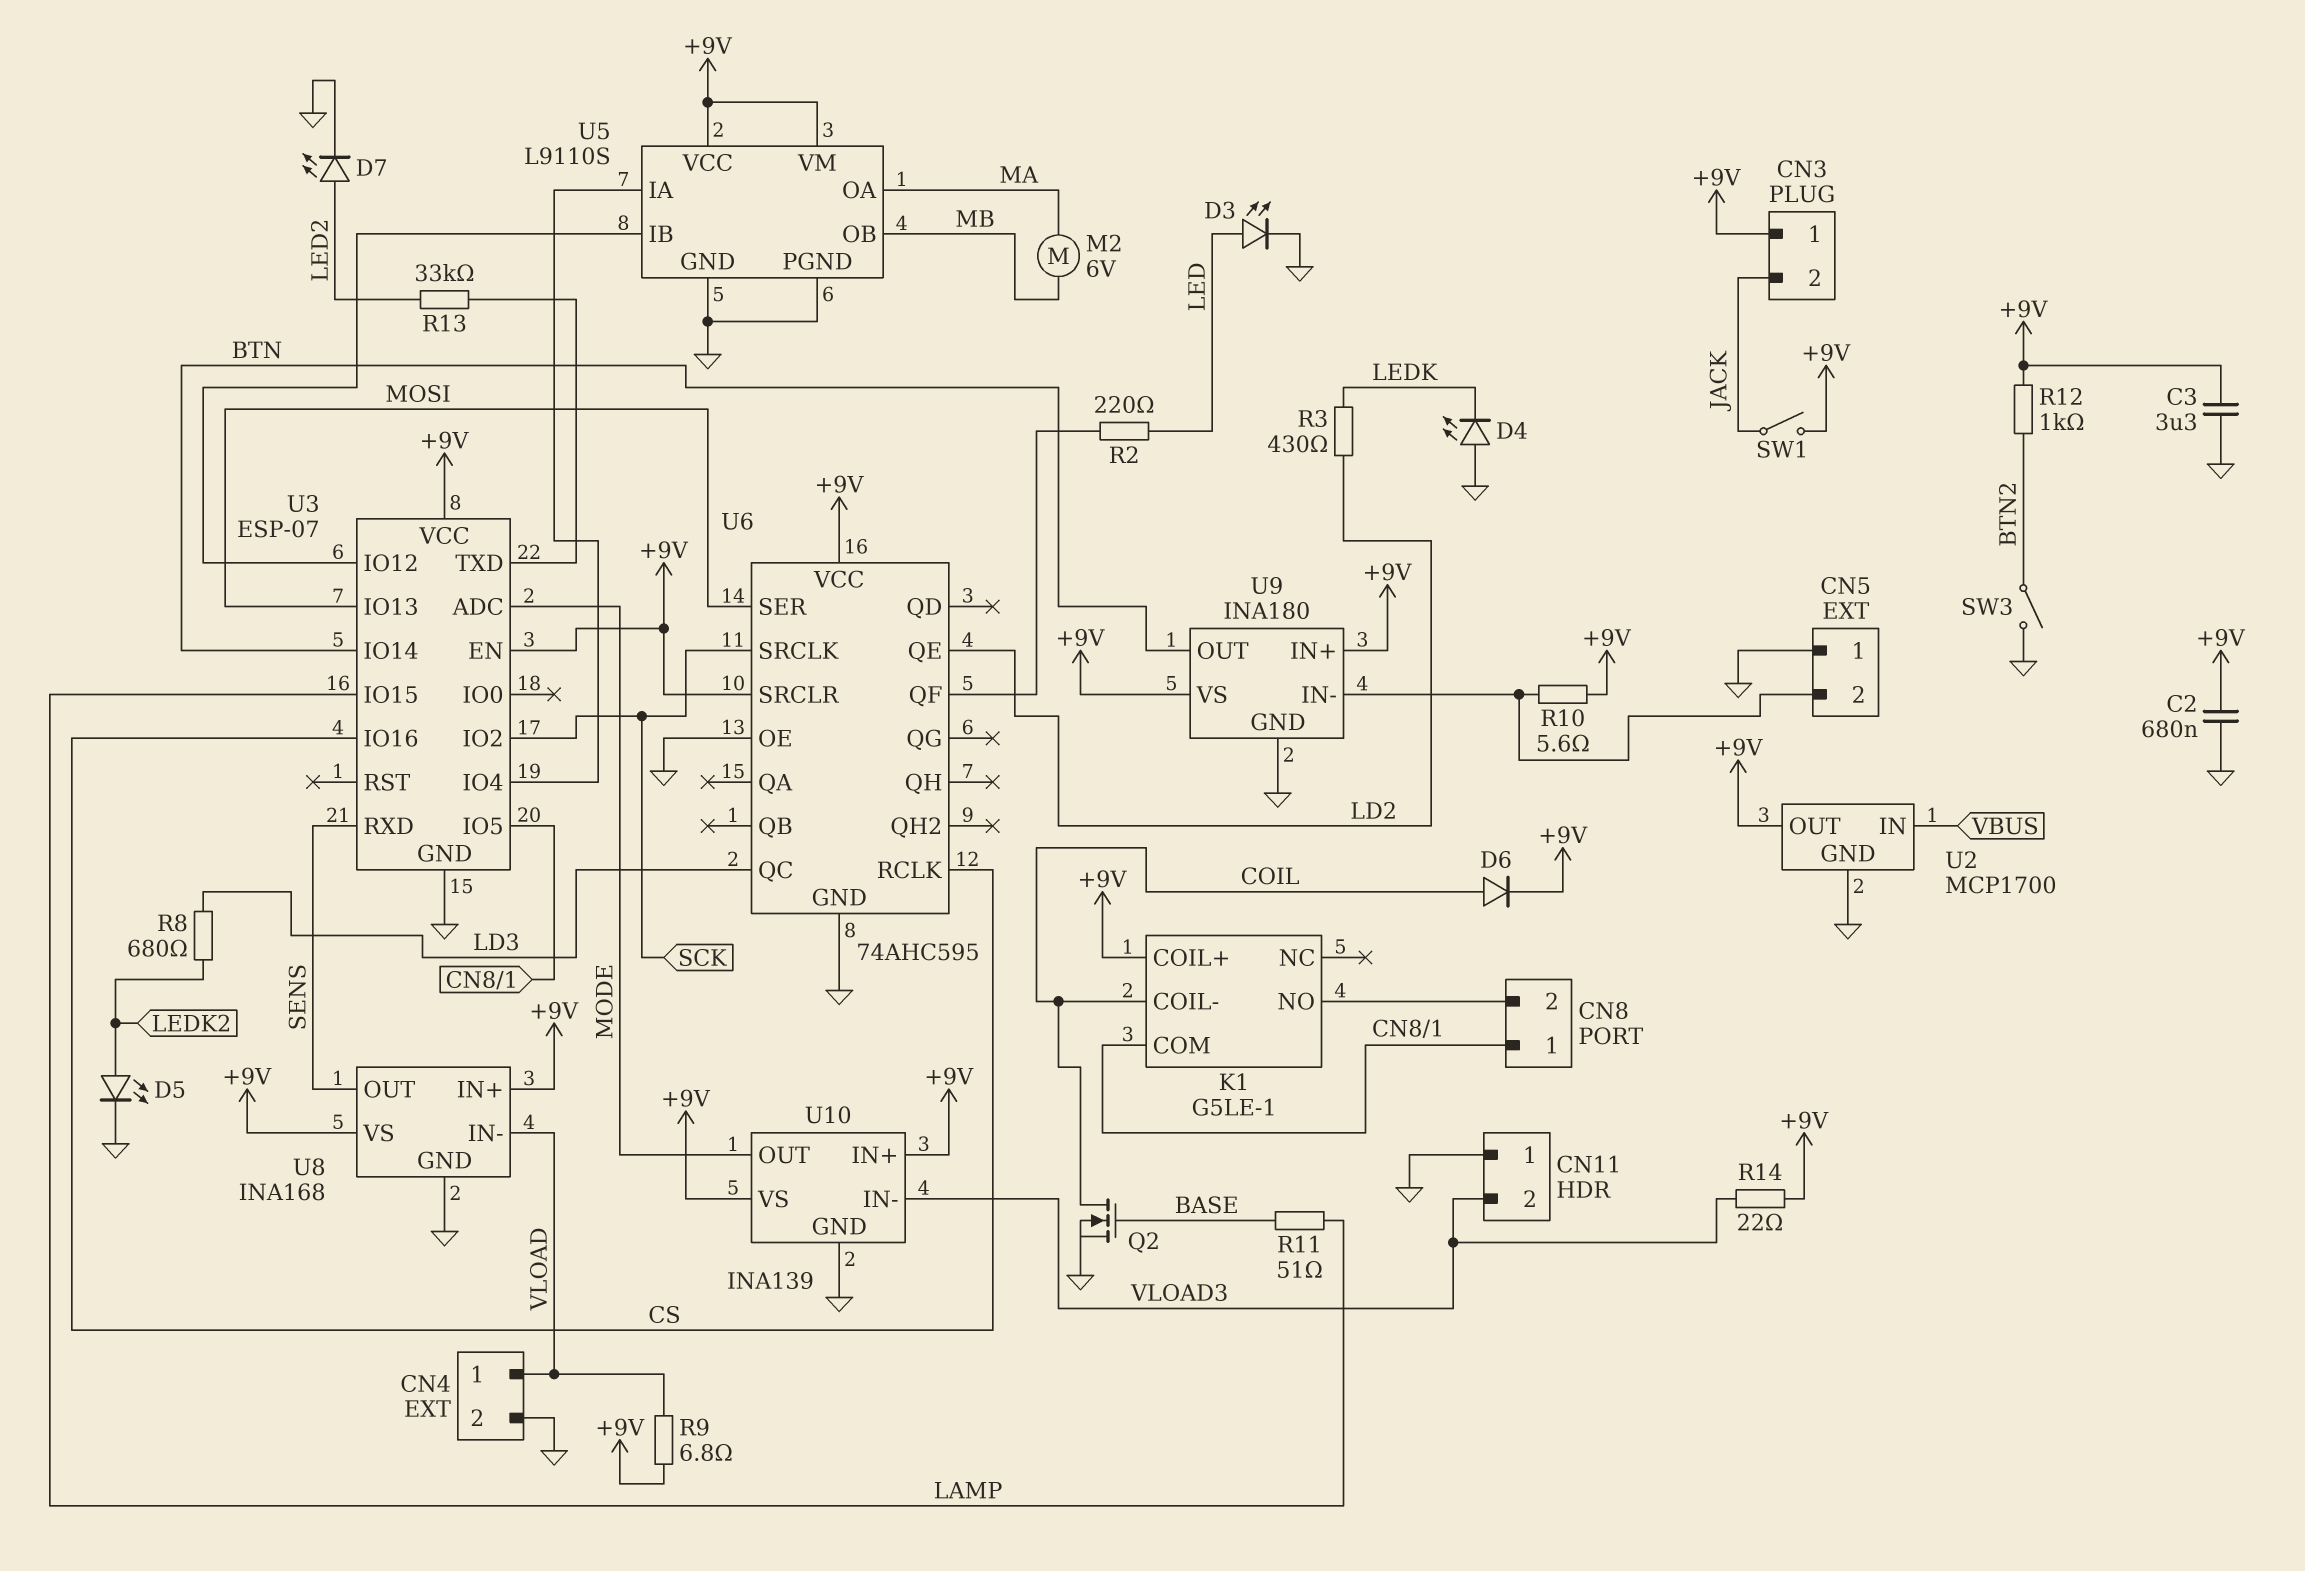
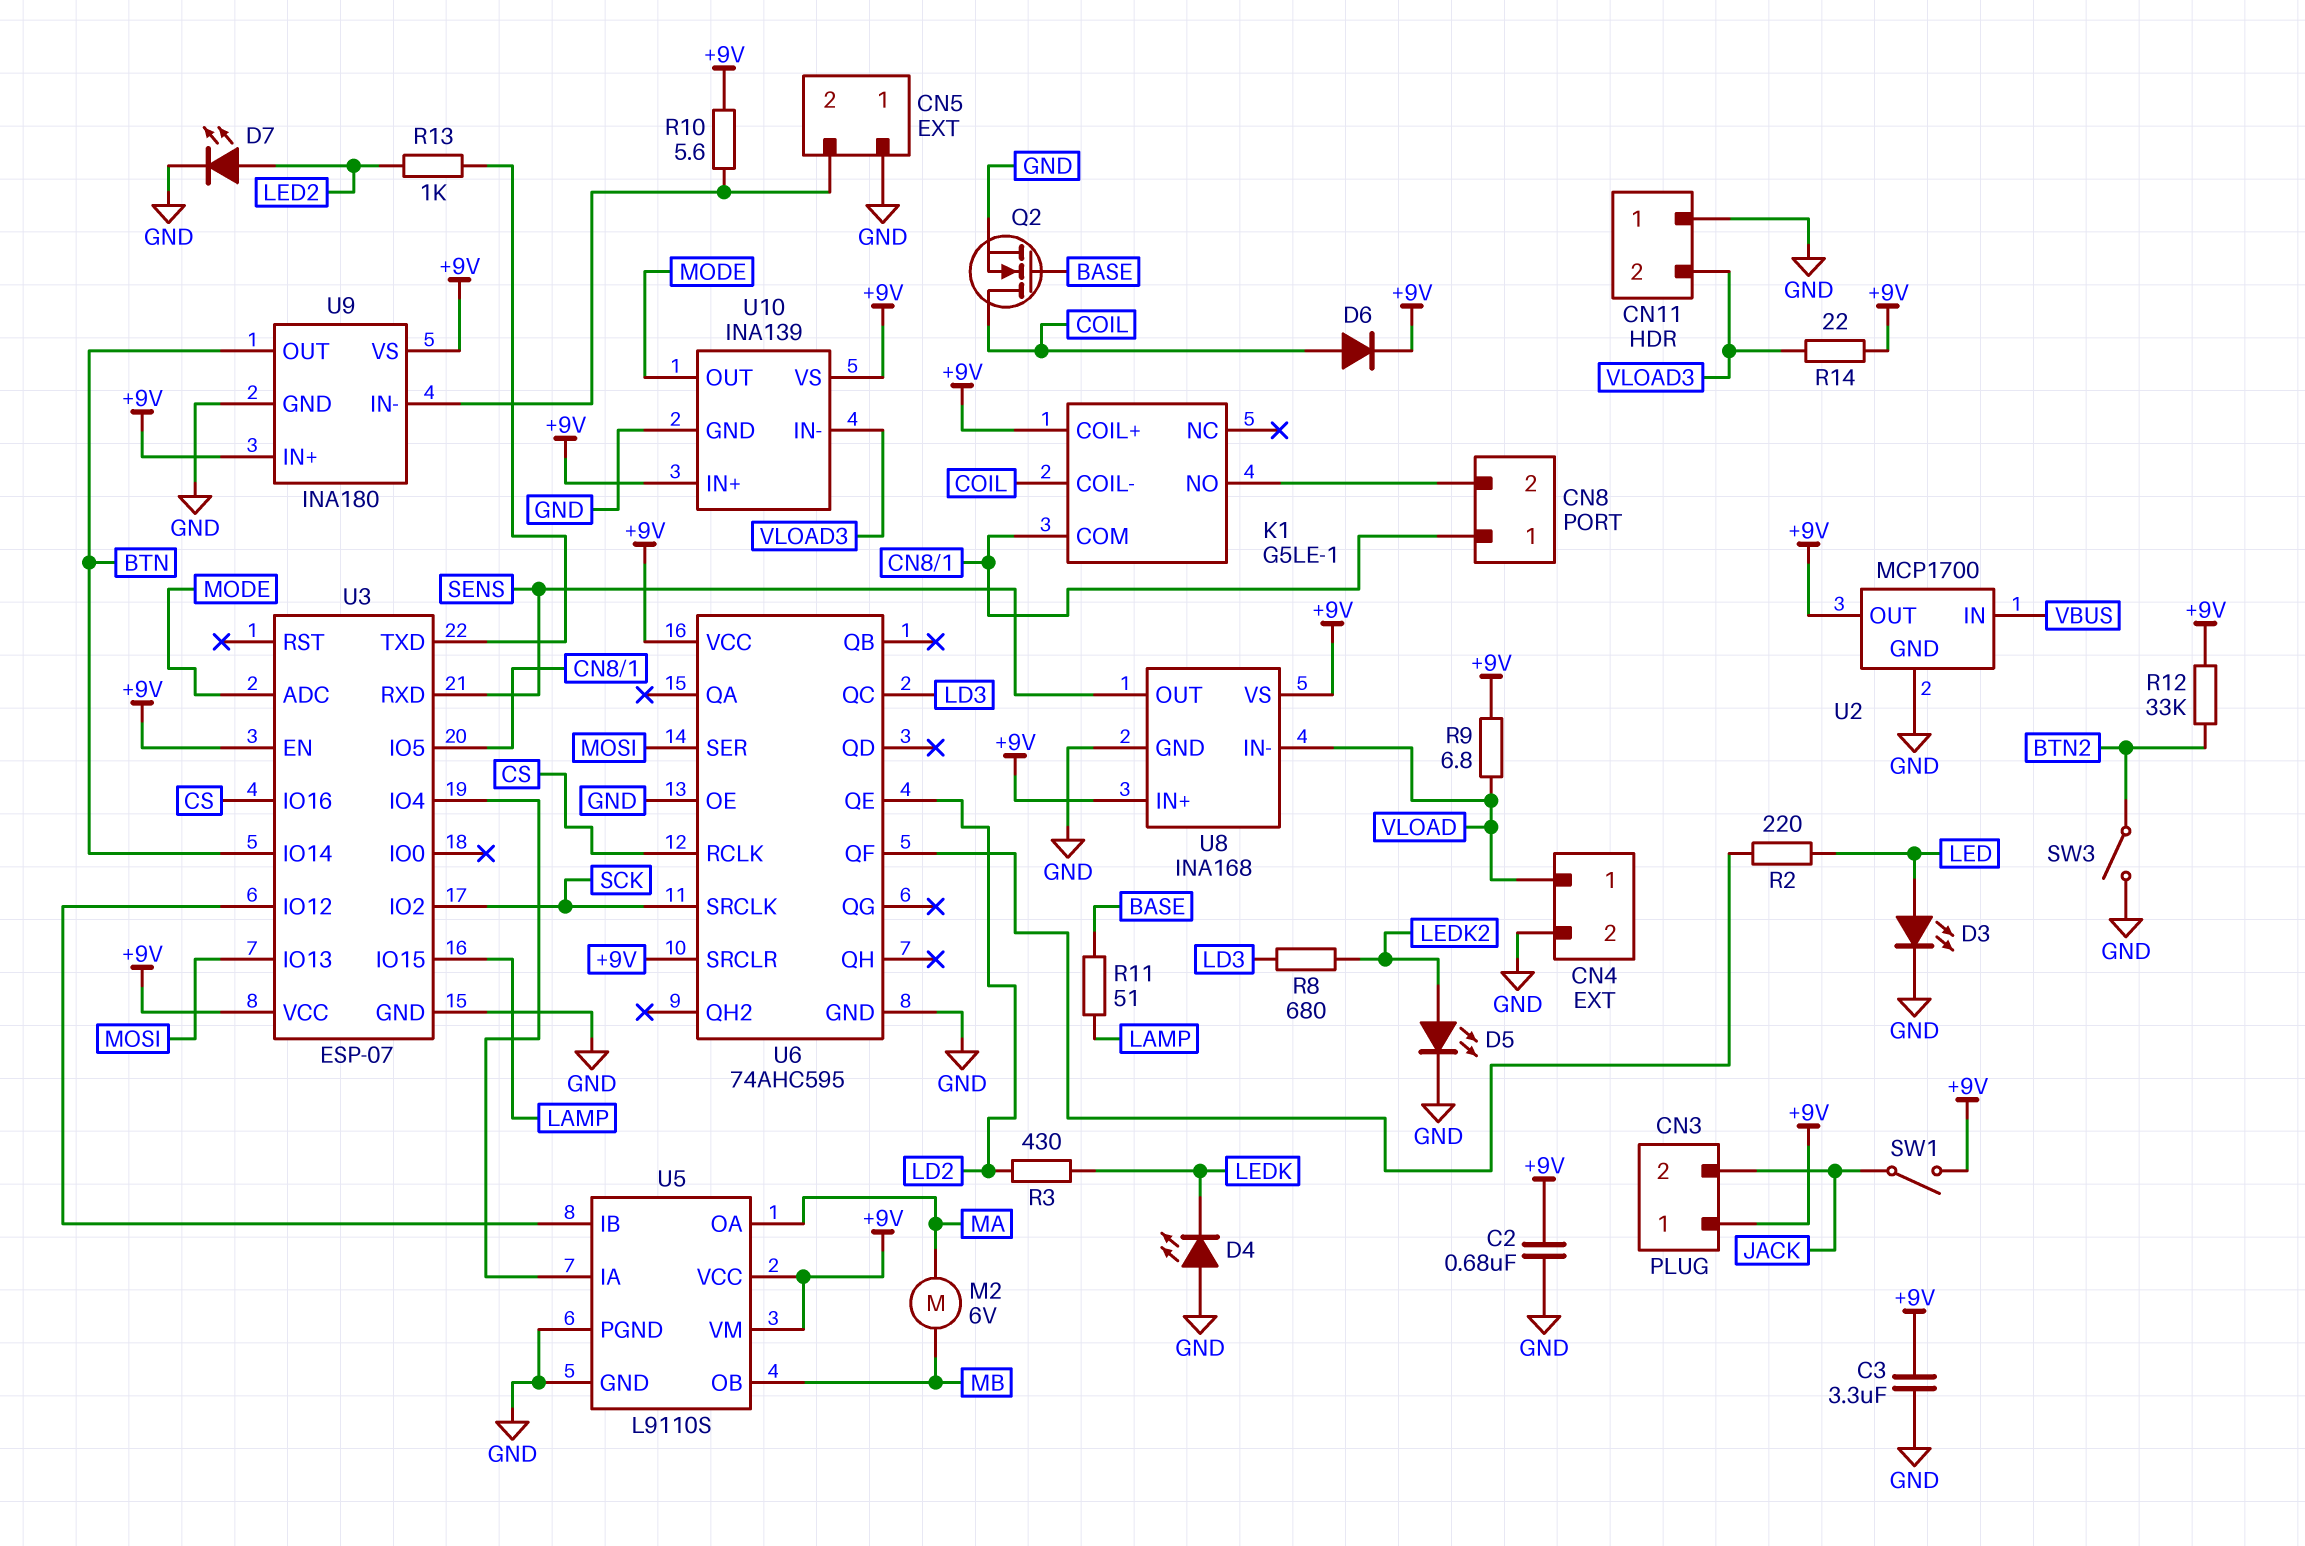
R12: 1k (+9V, BTN2) -> 33k (+9V, BTN2)
R13: 33k (LED2, U3/TXD) -> 1k (LED2, U3/TXD)

